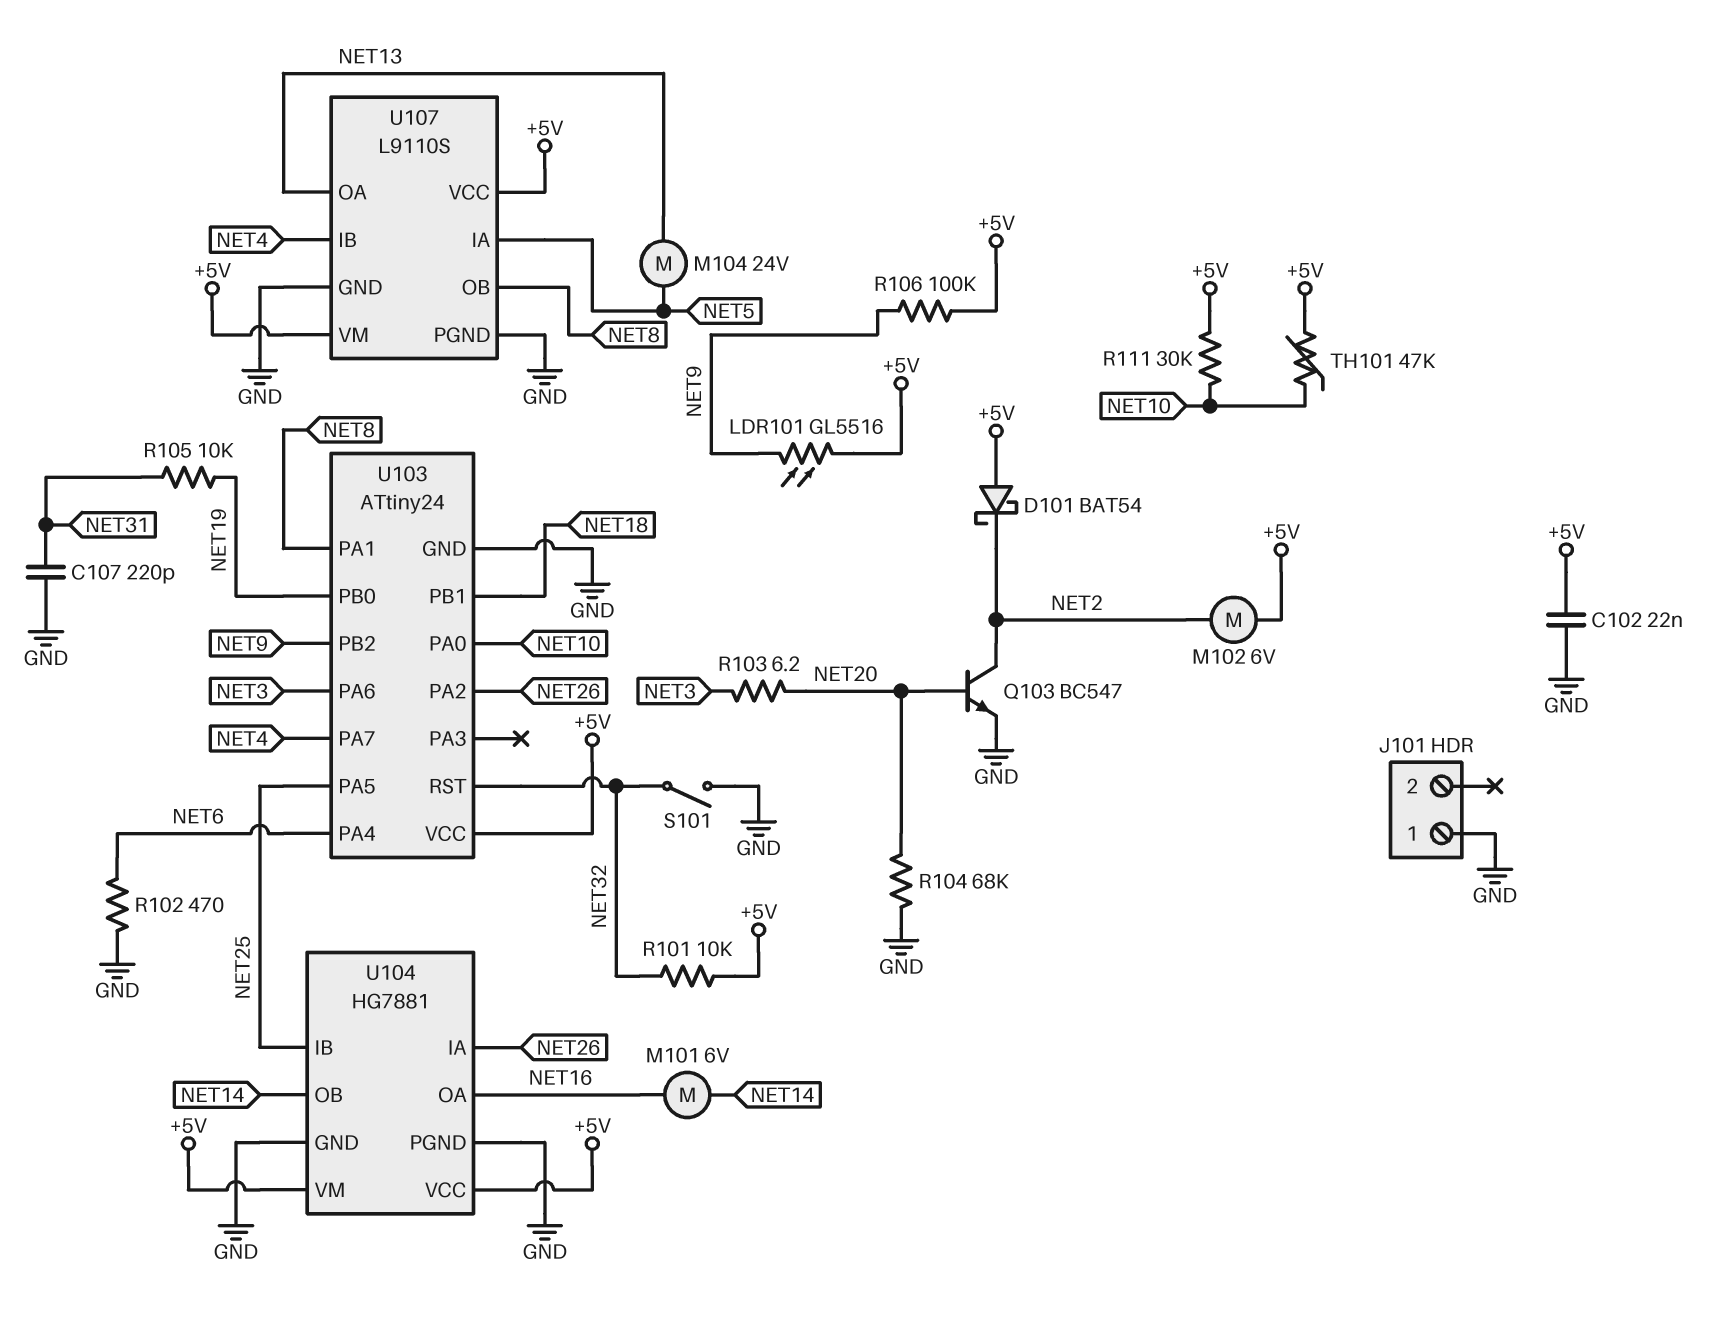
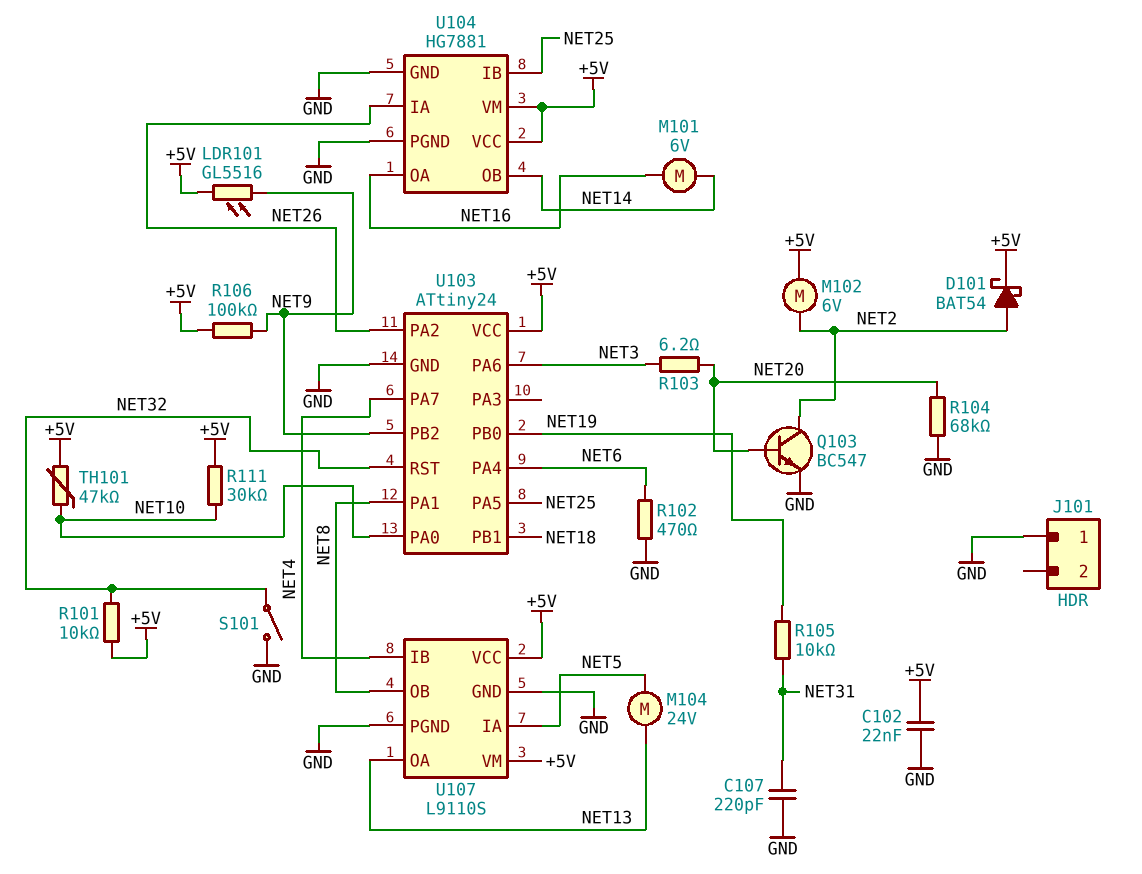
D101: schottky BAT54 (A +5V, K NET2) -> schottky BAT54 (A NET2, K +5V)

